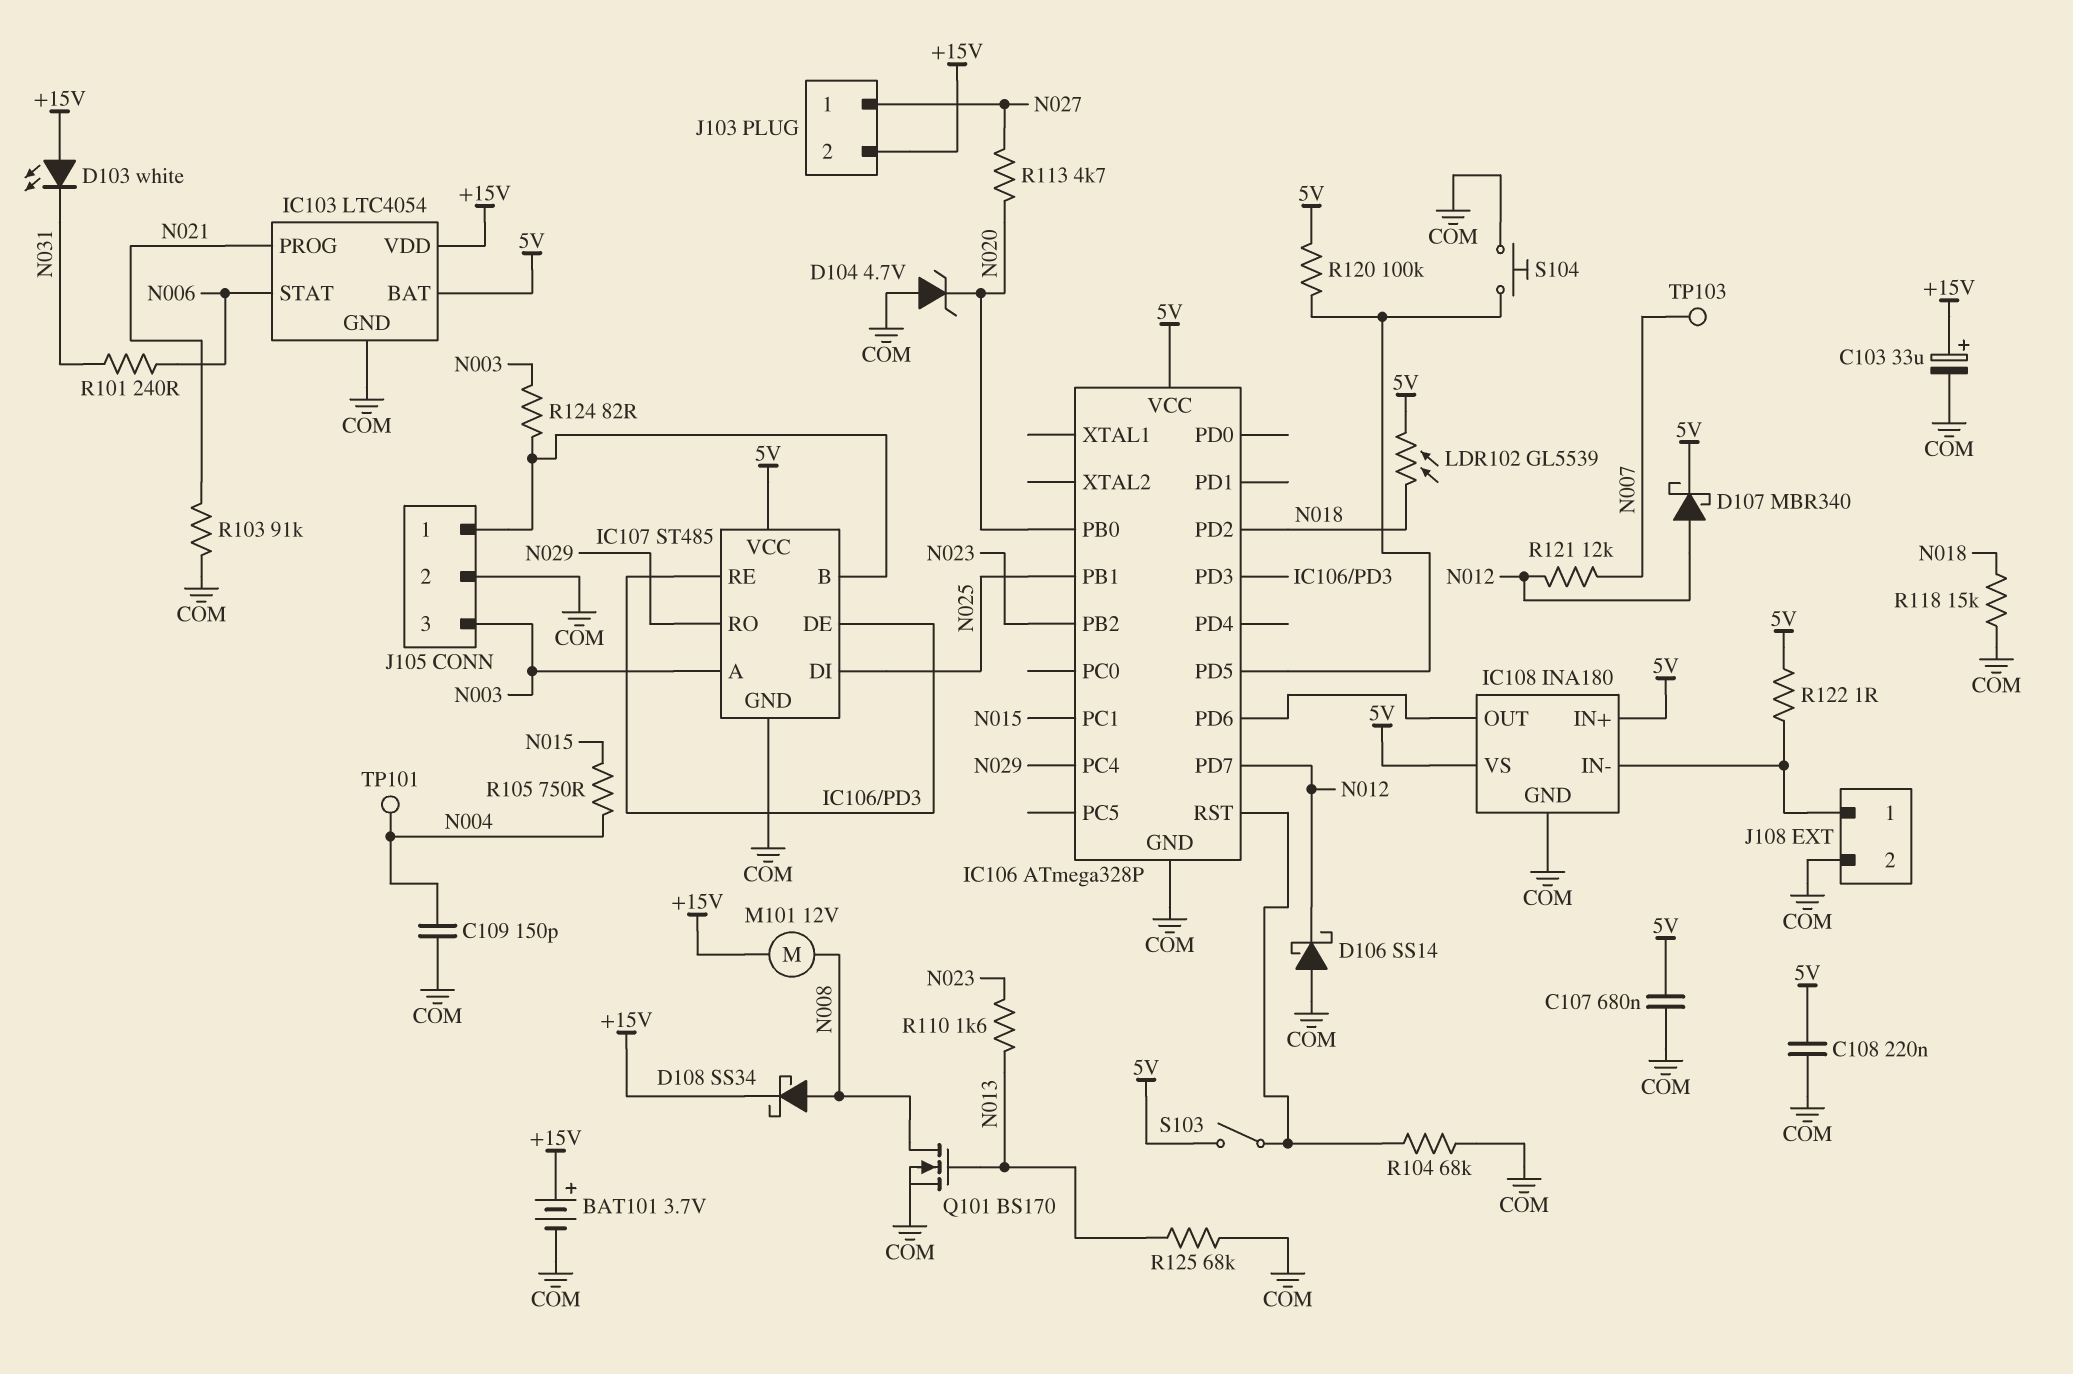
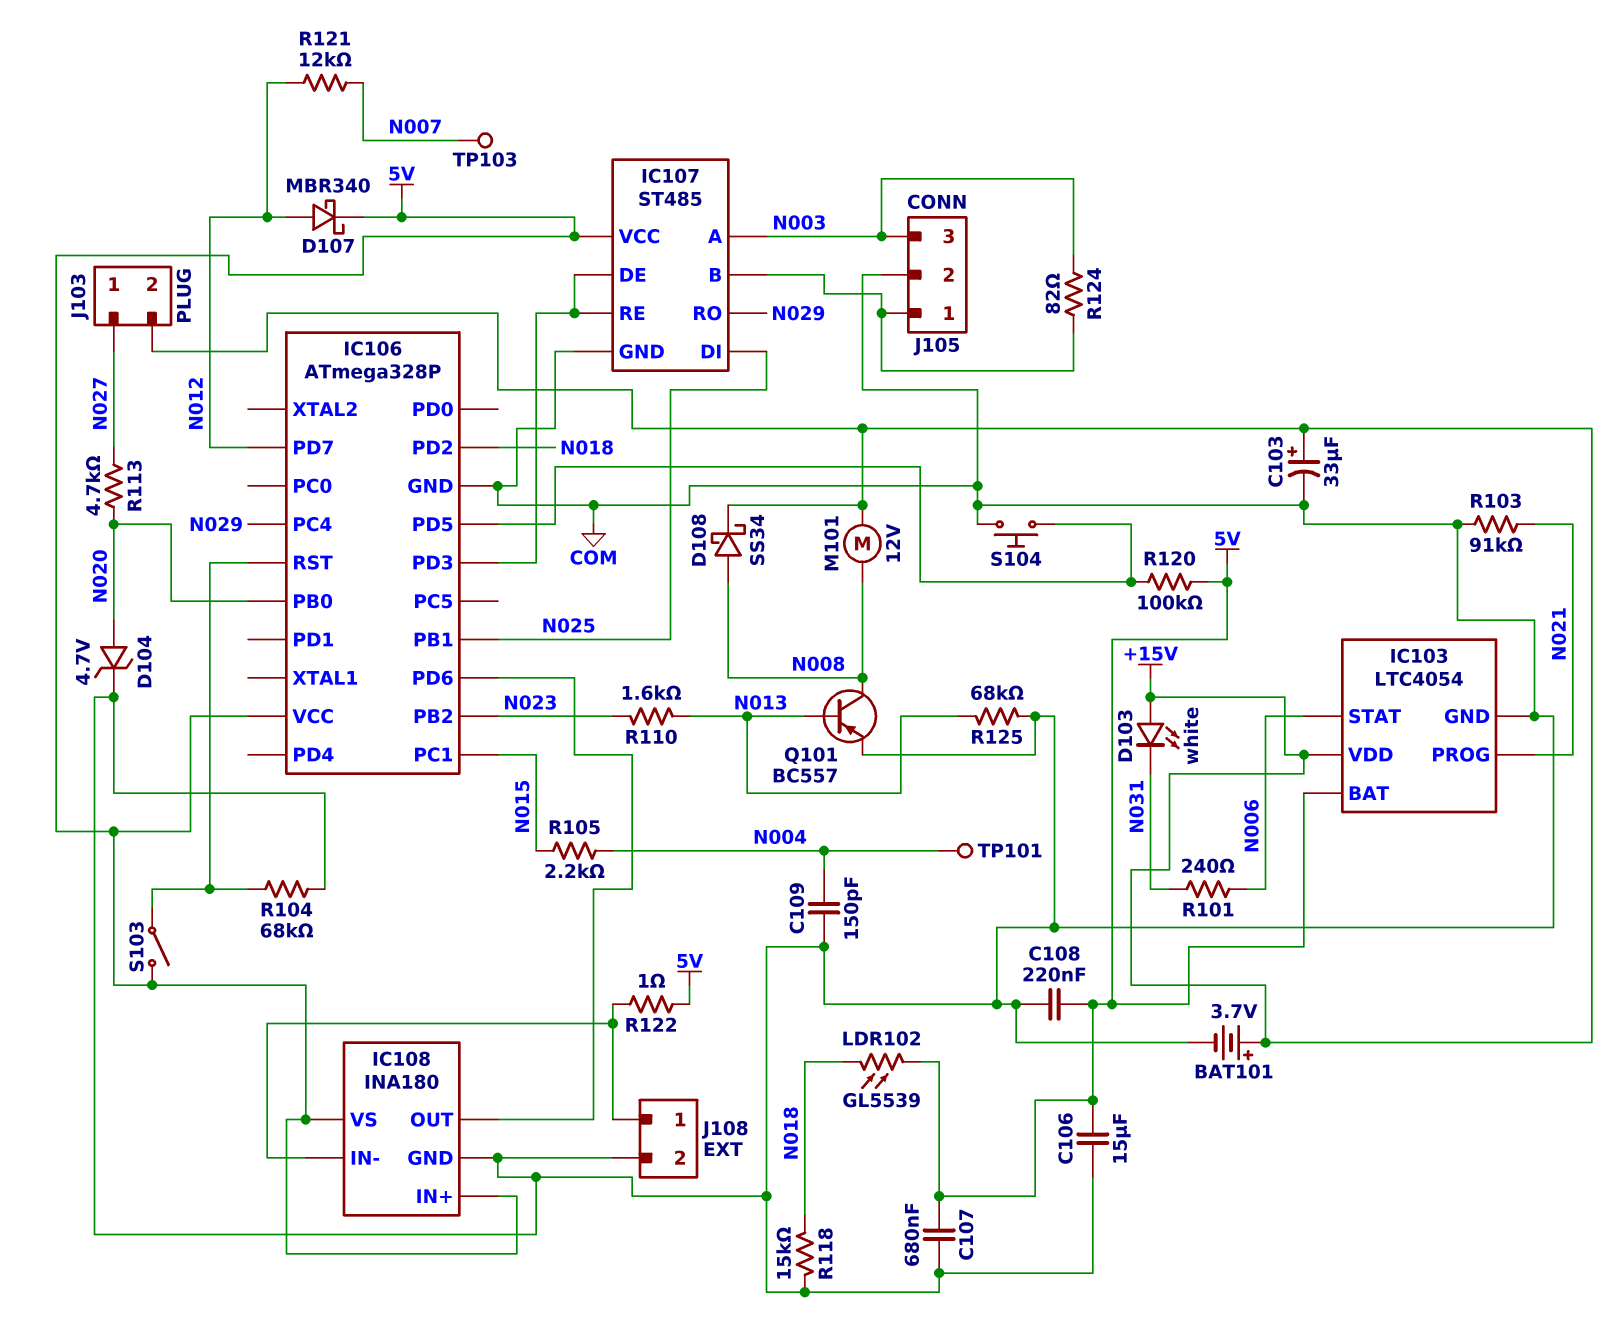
C106: none -> 15uF (5V, COM)
D104: zener 4.7V (A COM, K N020) -> zener 4.7V (A N020, K COM)
D106: schottky SS14 (A COM, K N012) -> none
Q101: NMOS BS170 (G N013, D N008, S COM) -> PNP BC557 (B N013, C N008, E COM)
R105: 750 (N004, N015) -> 2.2k (N004, N015)

